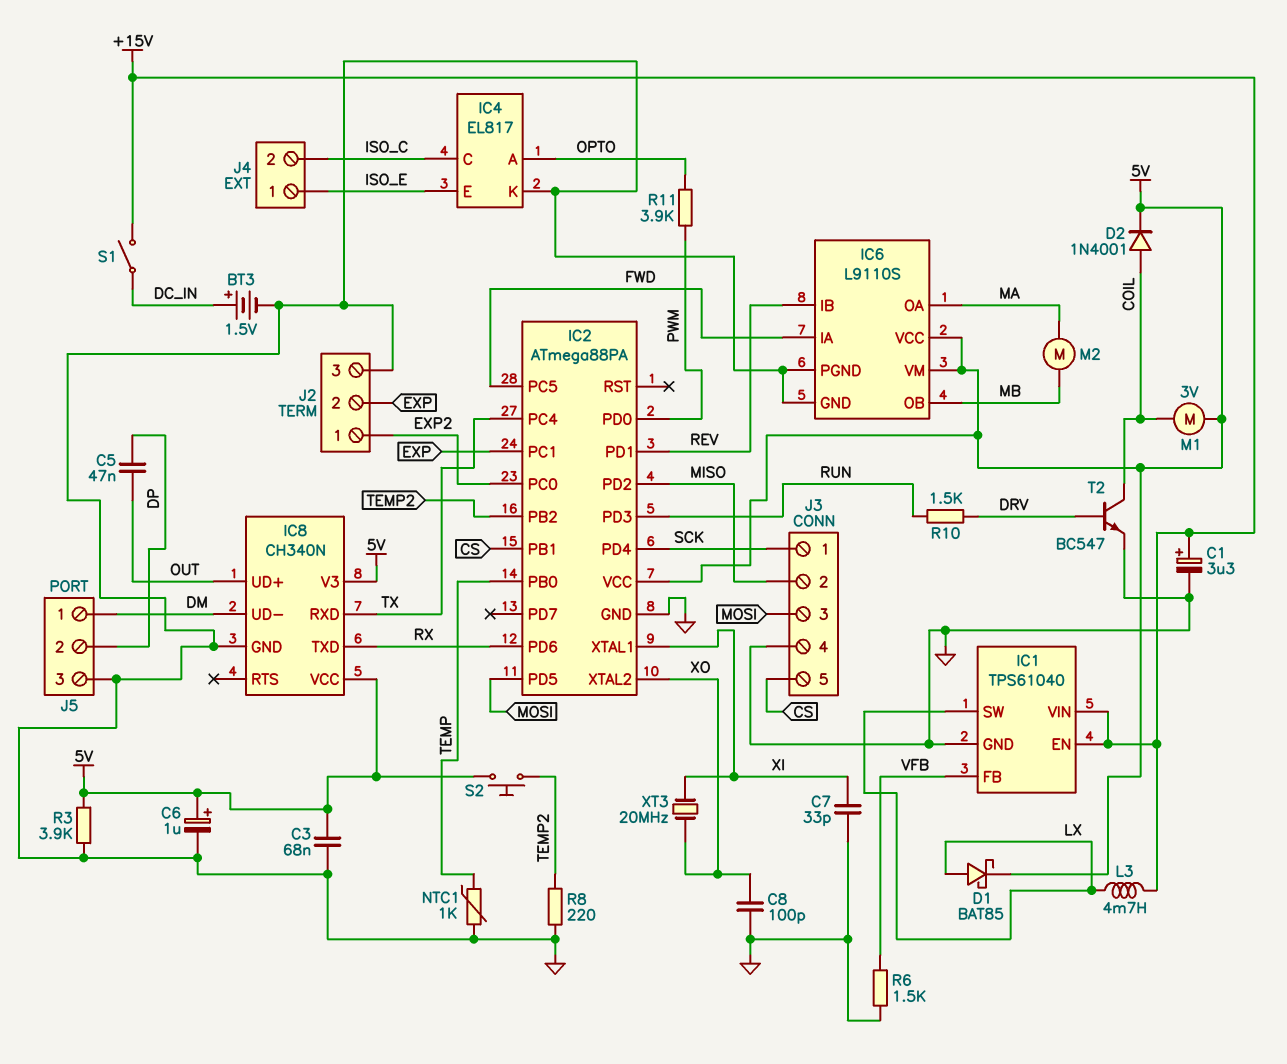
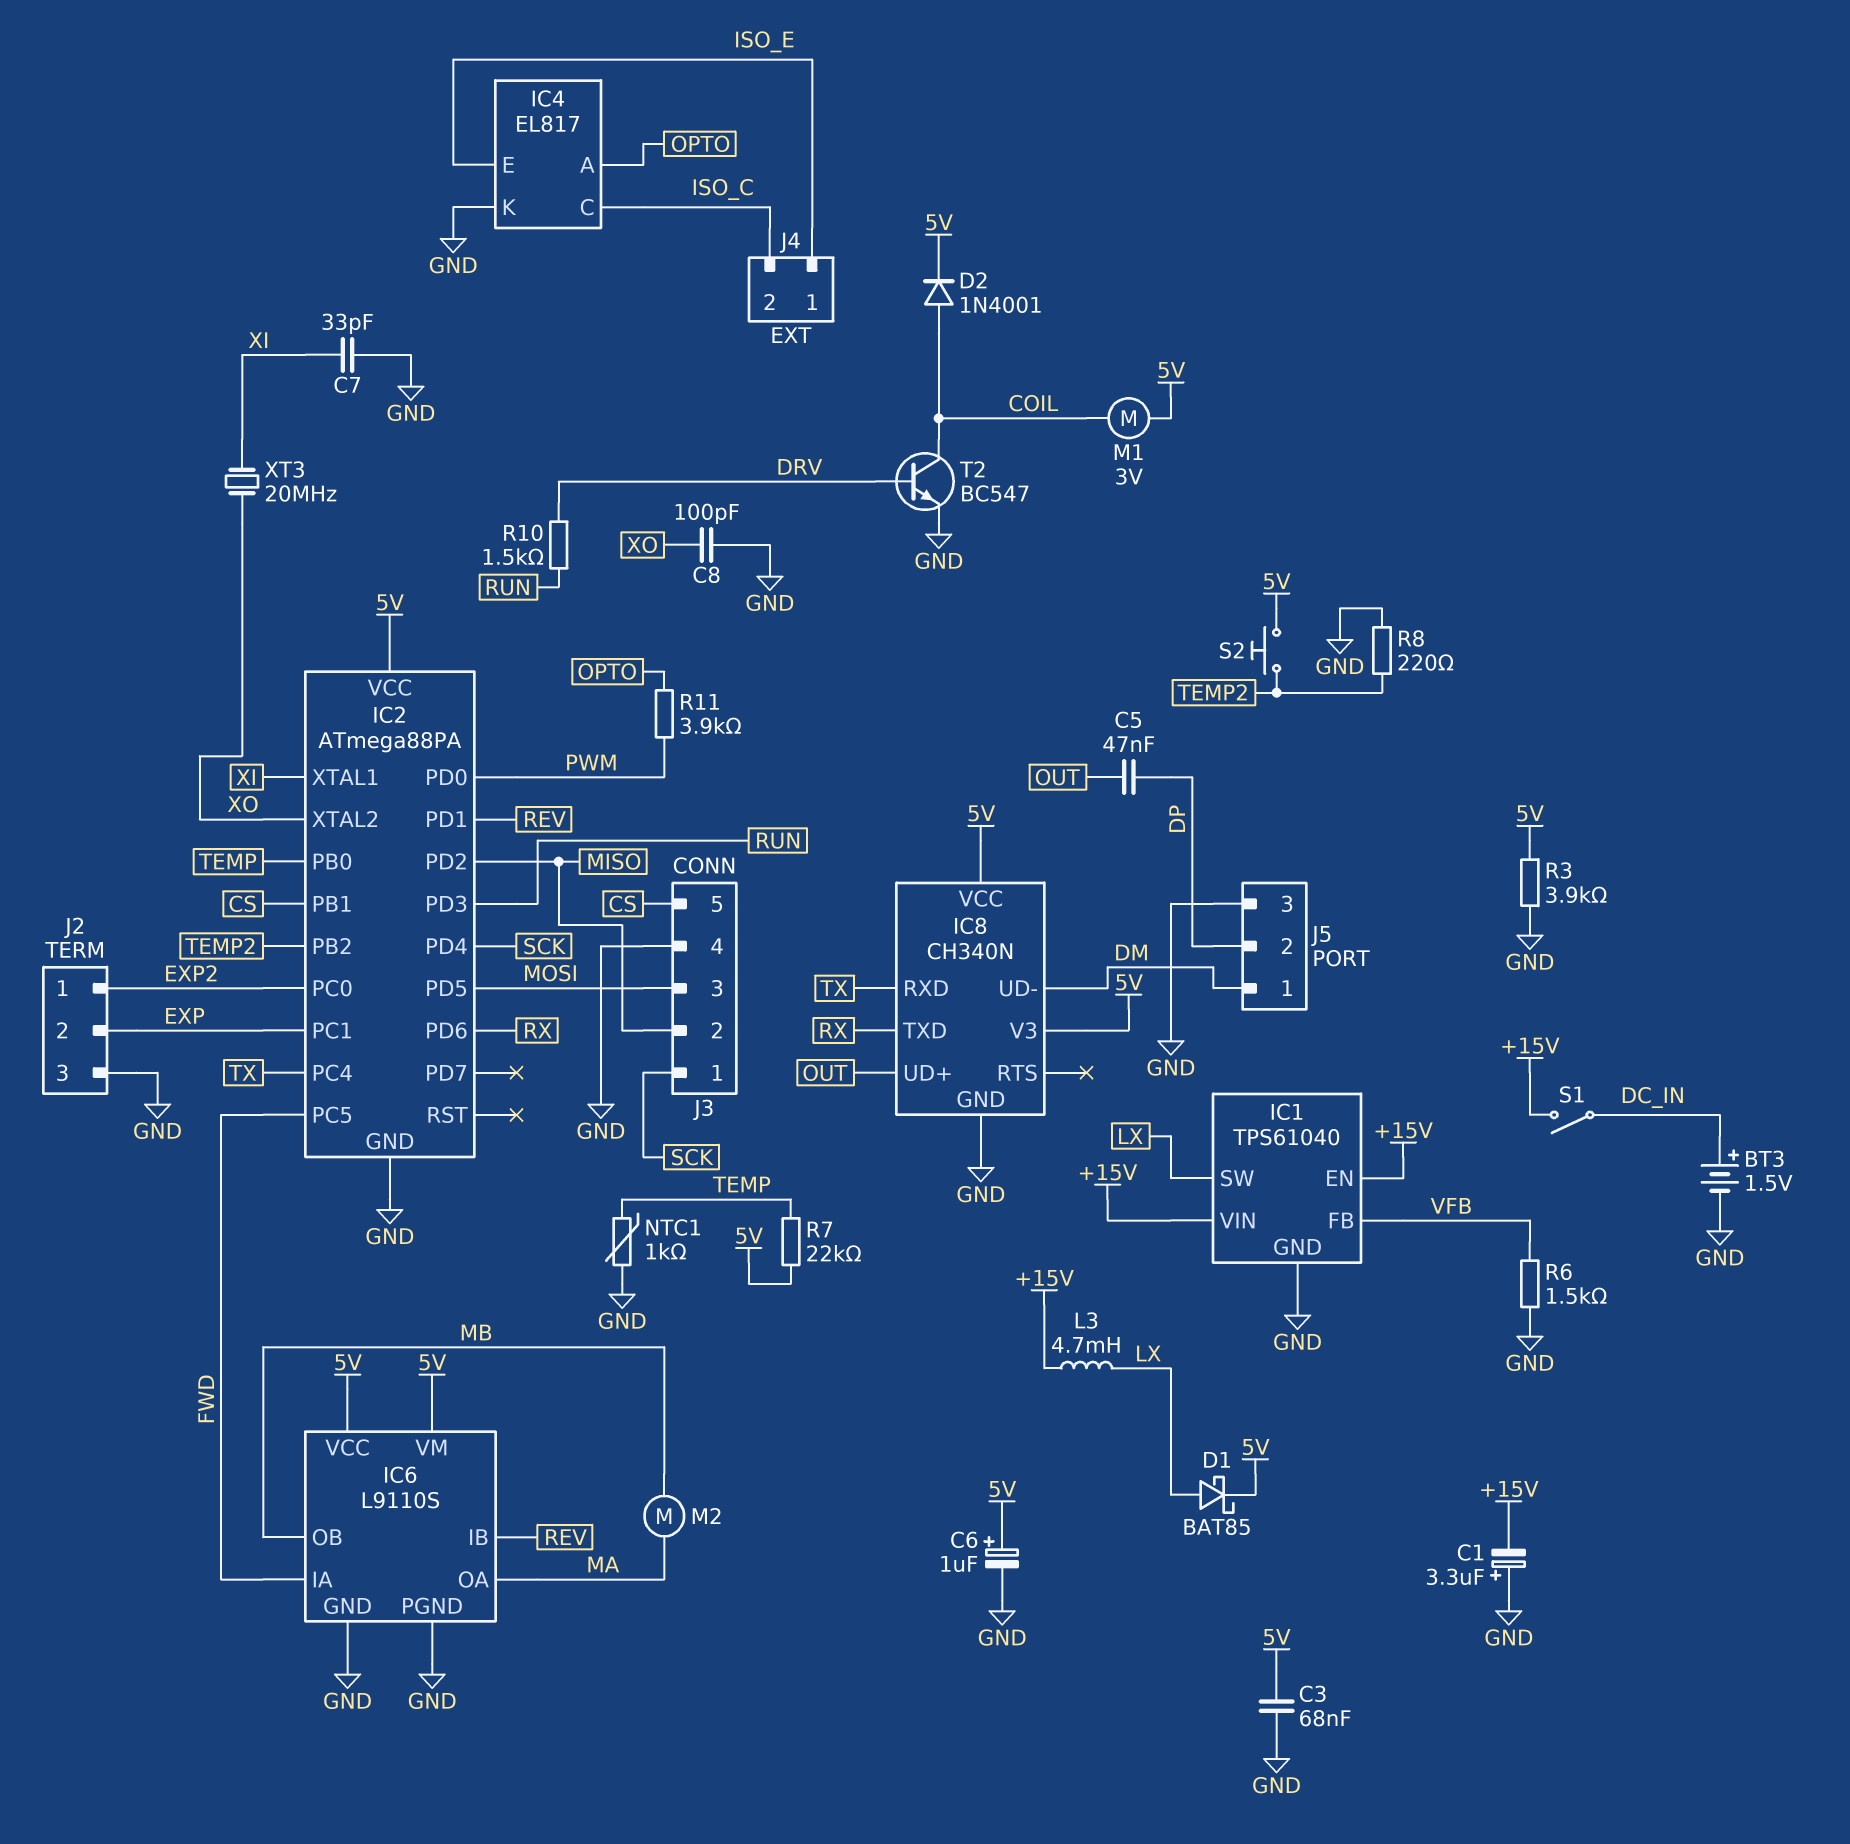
C1: 3.3uF (plus +15V, minus GND) -> 3.3uF (plus GND, minus +15V)
R7: none -> 22k (5V, TEMP)

